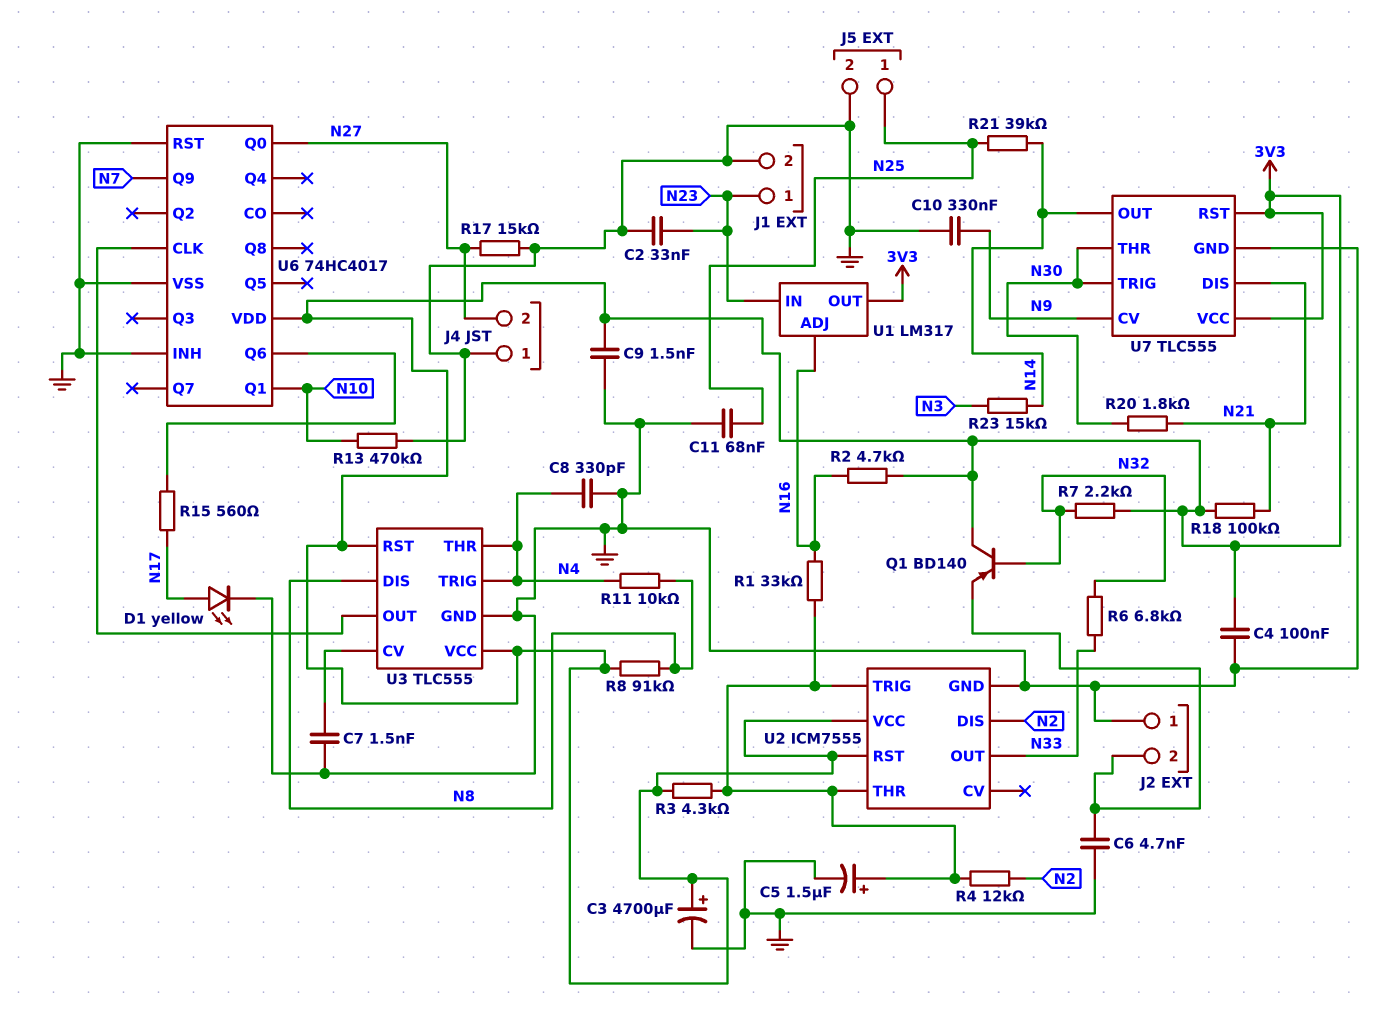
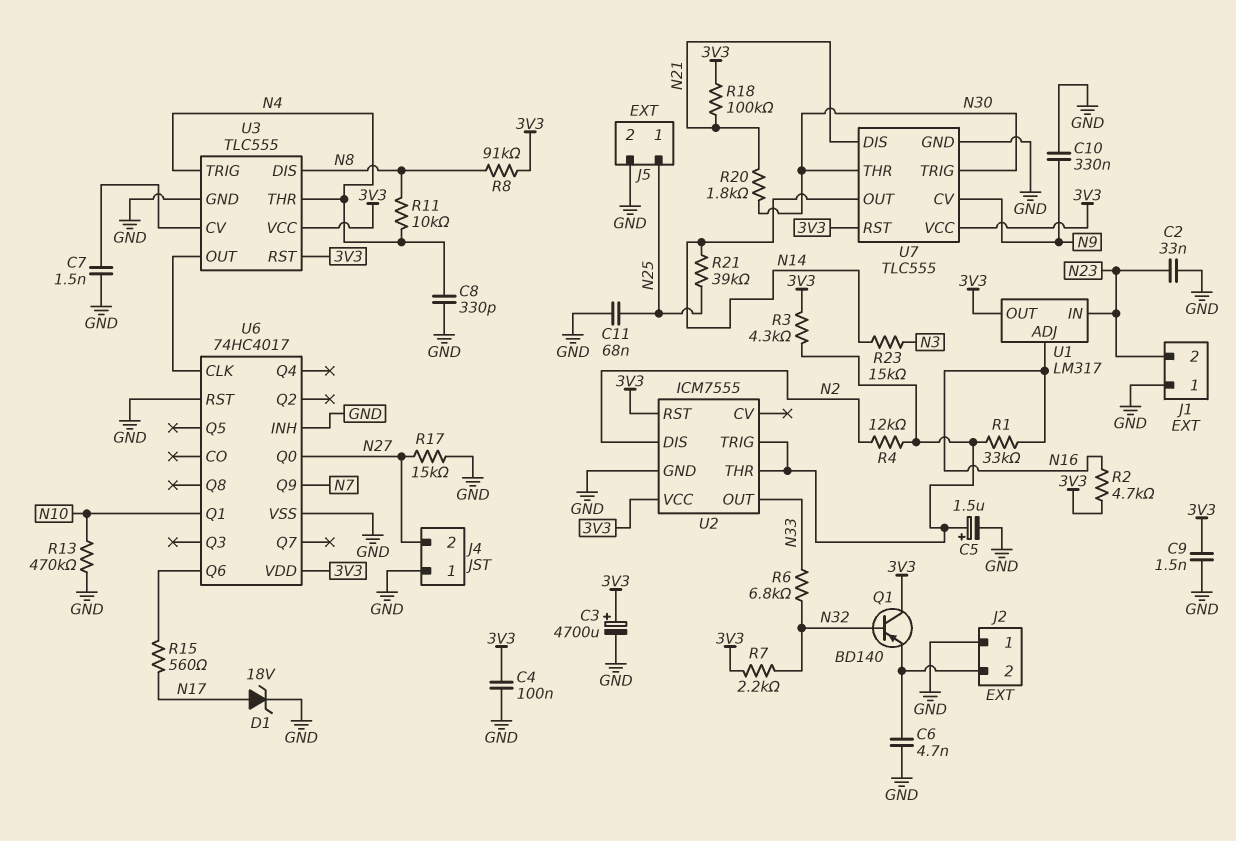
D1: LED yellow (A N17, K GND) -> zener 18V (A N17, K GND)
J1 pin 1: N23 -> GND
J1 pin 2: GND -> N23

